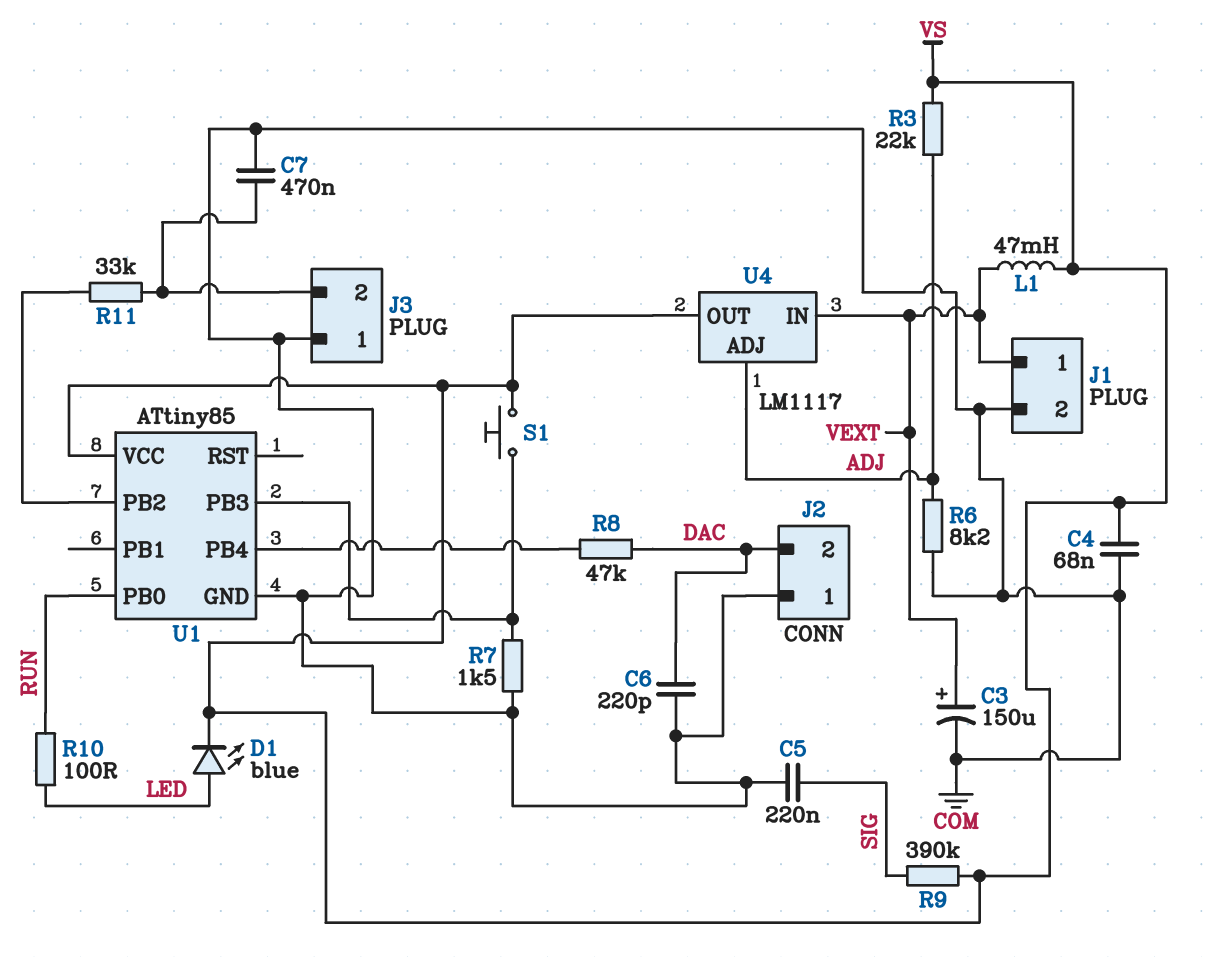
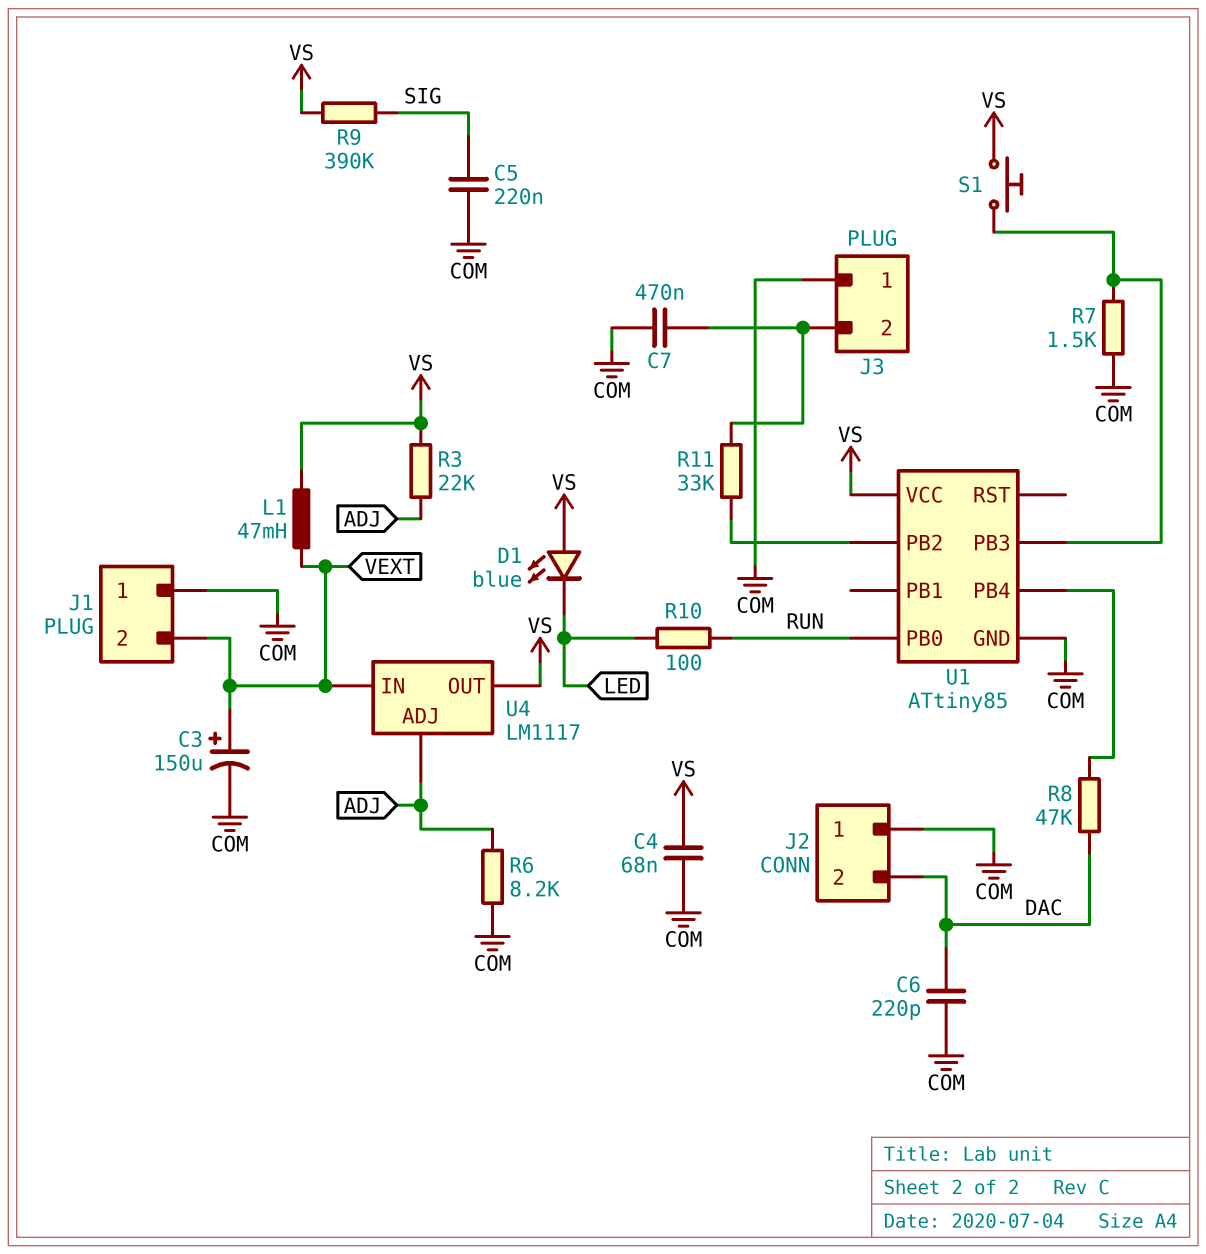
D1: LED blue (A LED, K VS) -> LED blue (A VS, K LED)
J1 pin 1: VEXT -> COM
J1 pin 2: COM -> VEXT

